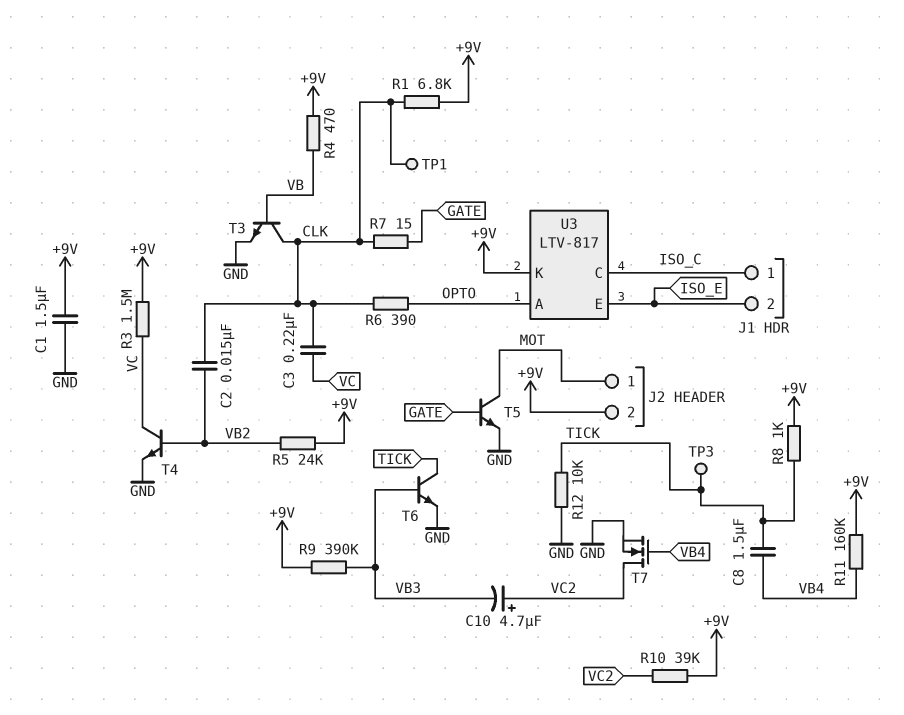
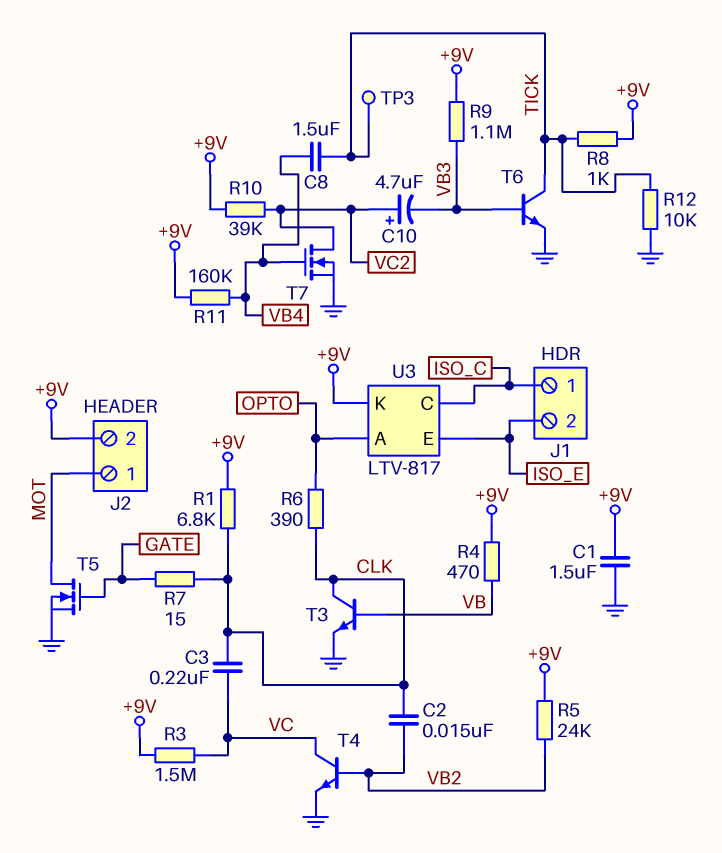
R9: 390k (+9V, VB3) -> 1.1M (+9V, VB3)
T5: NPN (B GATE, C MOT, E GND) -> NMOS (G GATE, D MOT, S GND)
TP1: test point (CLK) -> none

